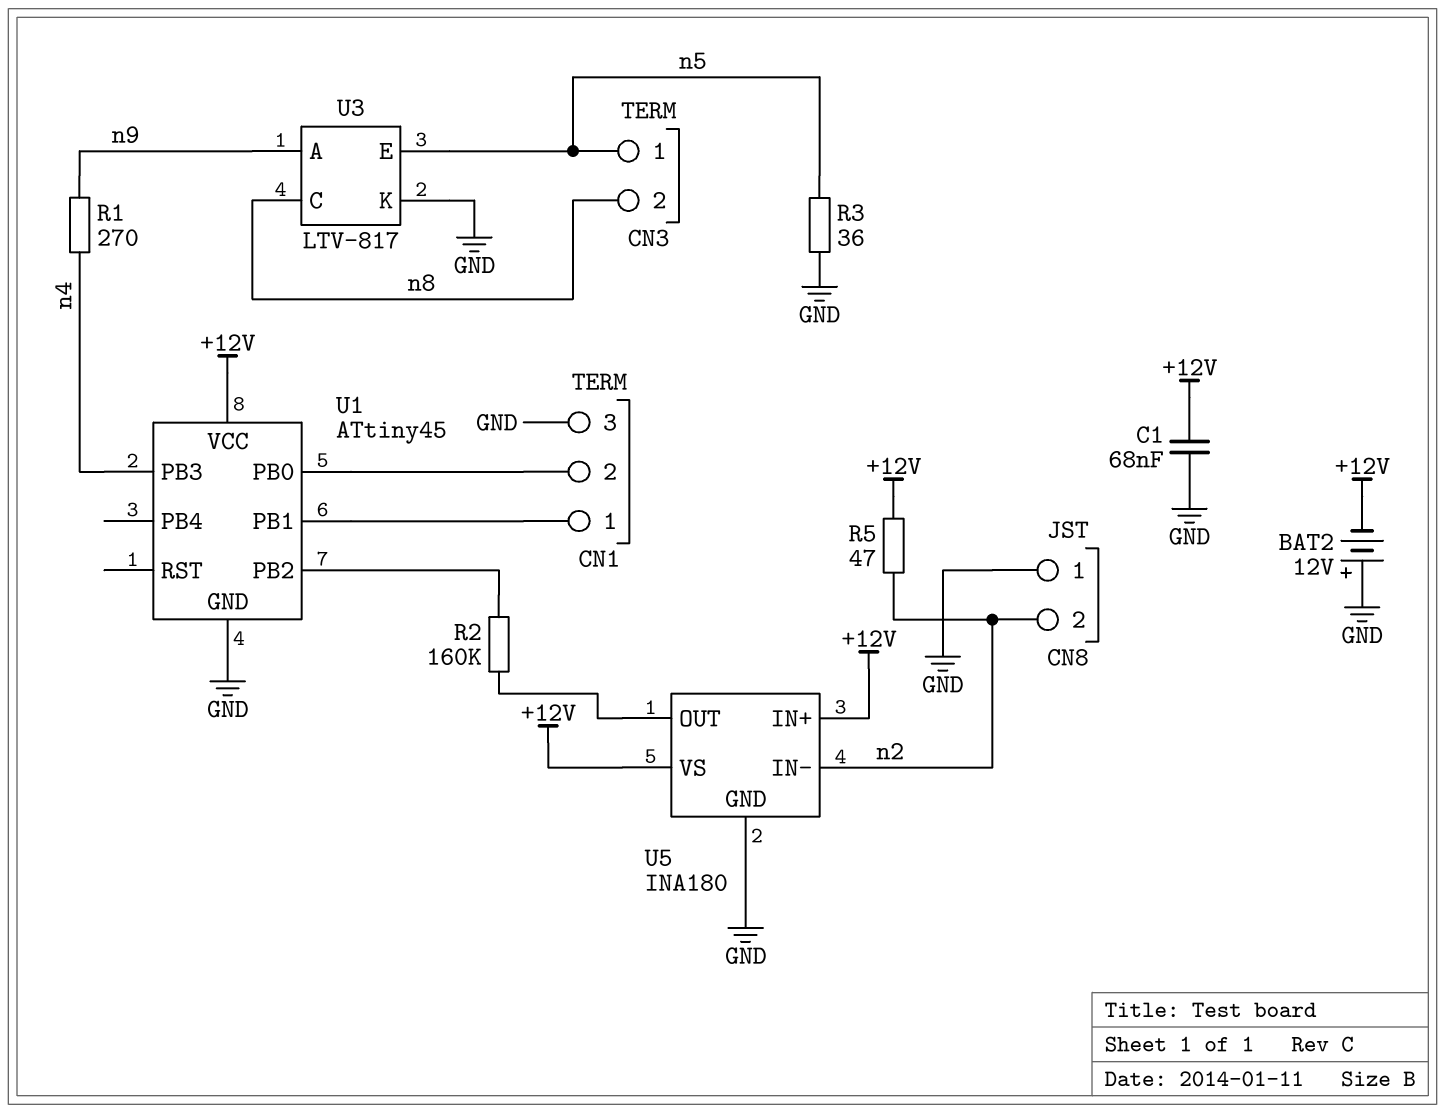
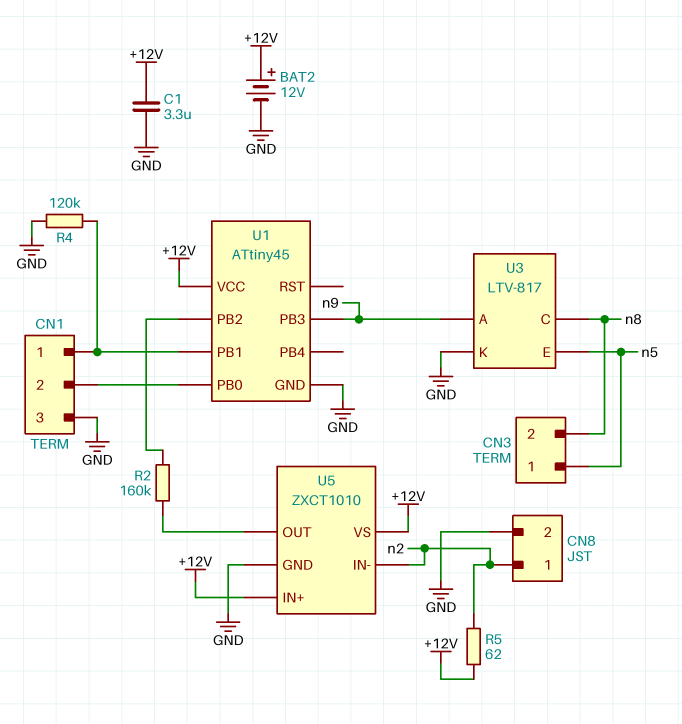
BAT2: 12V (plus GND, minus +12V) -> 12V (plus +12V, minus GND)
C1: 68nF (+12V, GND) -> 3.3uF (+12V, GND)
CN8 pin 1: GND -> n2
CN8 pin 2: n2 -> GND
R1: 270 (n4, n9) -> none
R3: 36 (GND, n5) -> none
R4: none -> 120k (CN1/1, GND)
R5: 47 (+12V, n2) -> 62 (+12V, n2)
U1 pin PB3: n4 -> n9
U5: INA180 -> ZXCT1010

